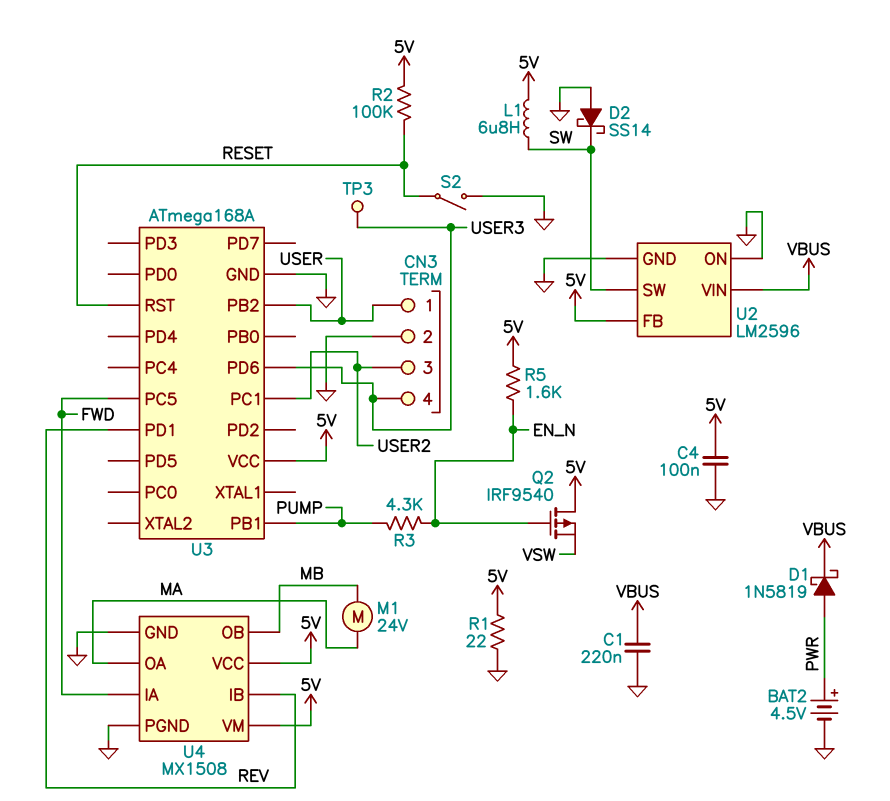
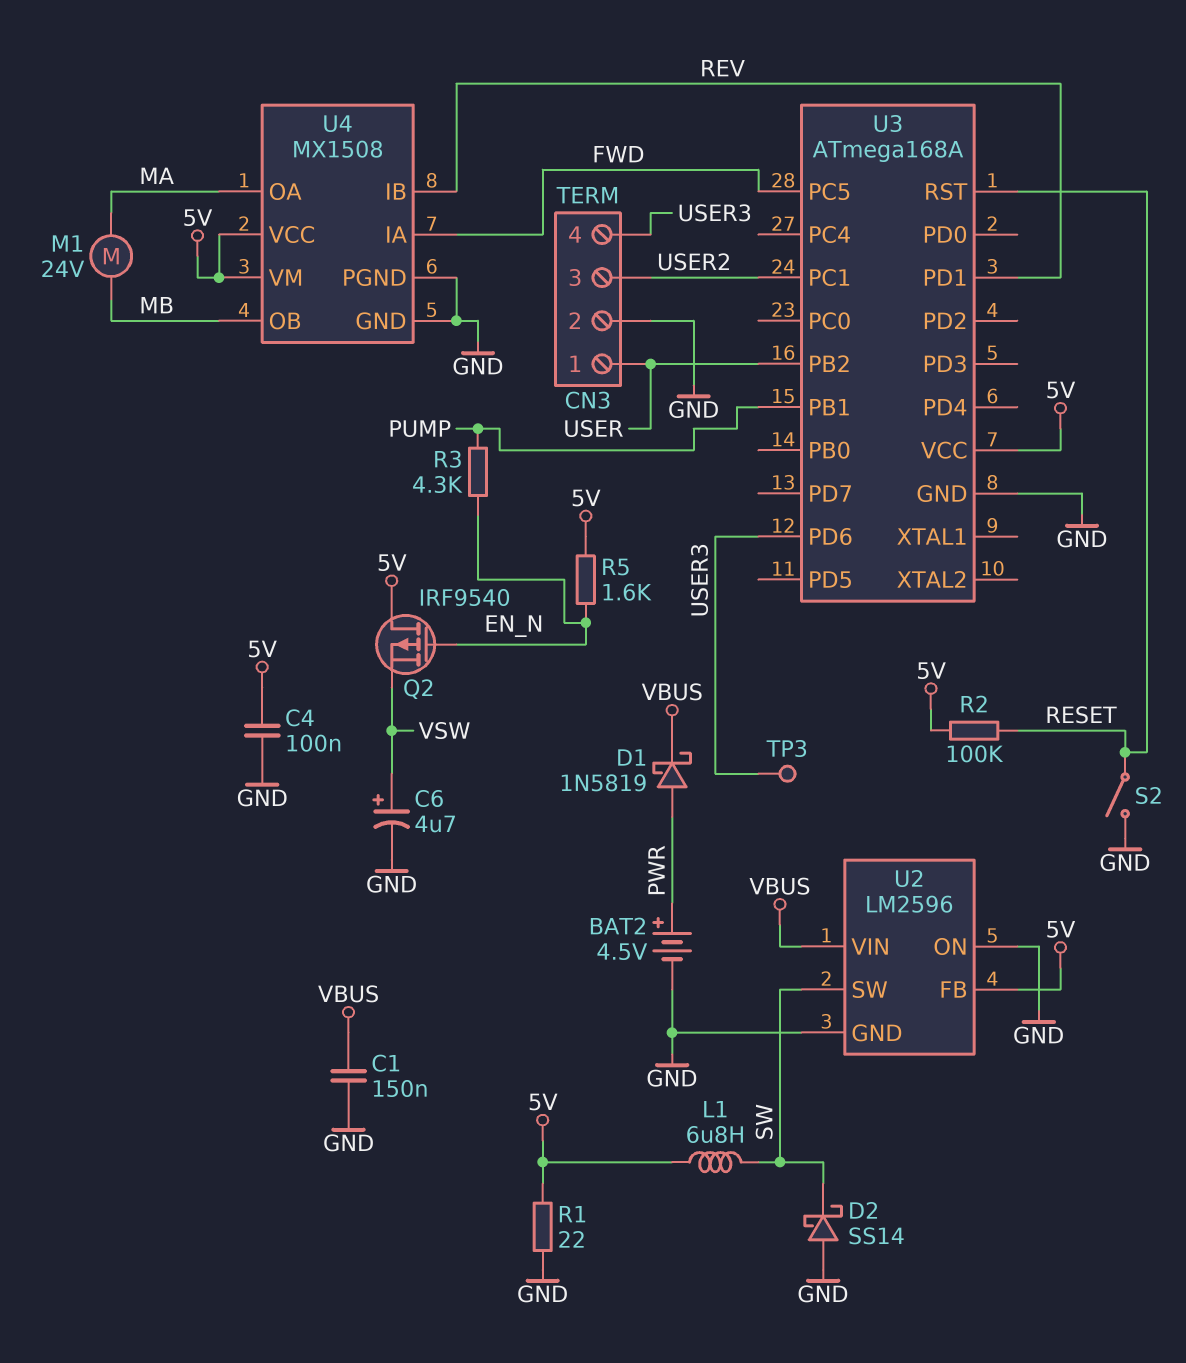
C1: 220nF (GND, VBUS) -> 150nF (GND, VBUS)
C6: none -> 4.7uF (plus VSW, minus GND)

